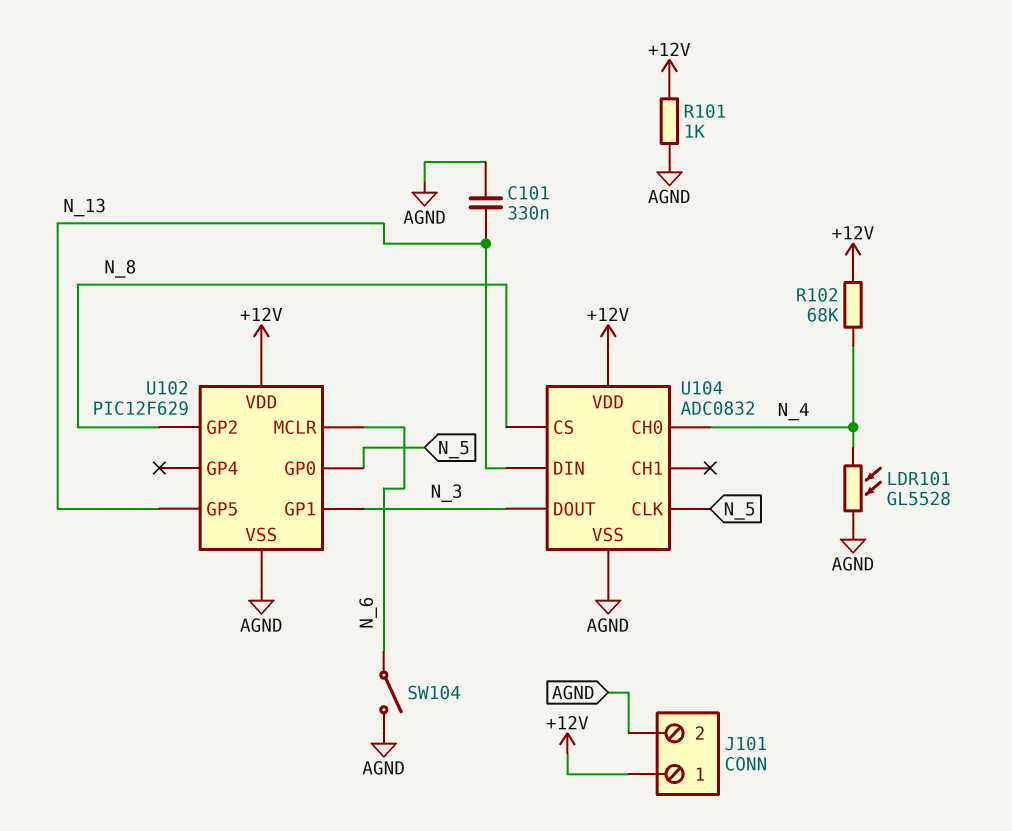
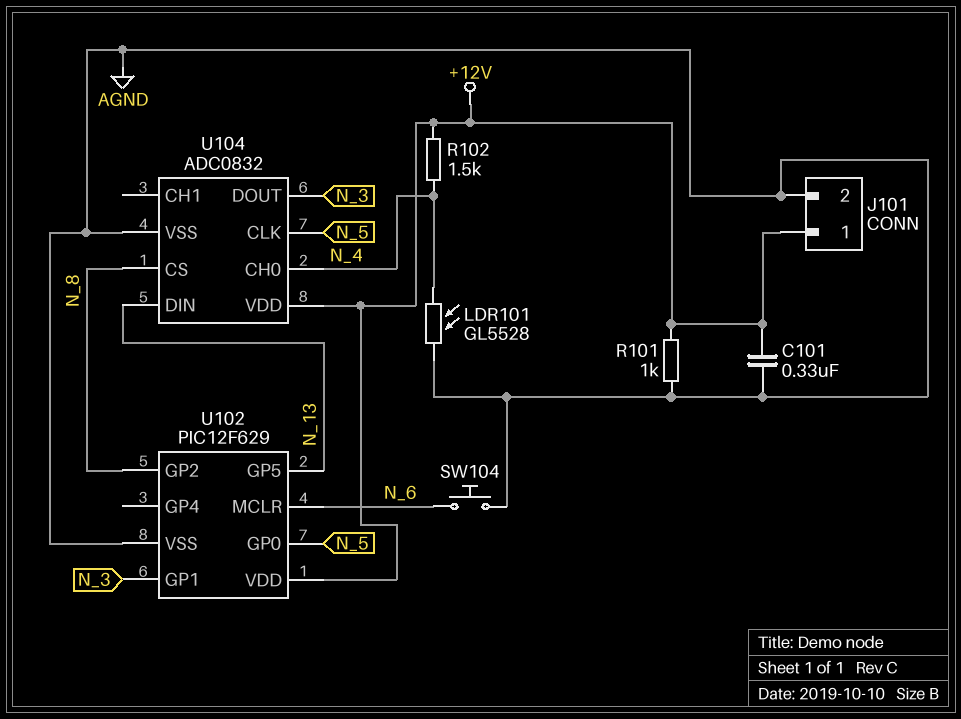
C101: 330nF (AGND, N_13) -> 330nF (+12V, AGND)
R102: 68k (+12V, N_4) -> 1.5k (+12V, N_4)
SW104: switch (AGND, N_6) -> button (AGND, N_6)

